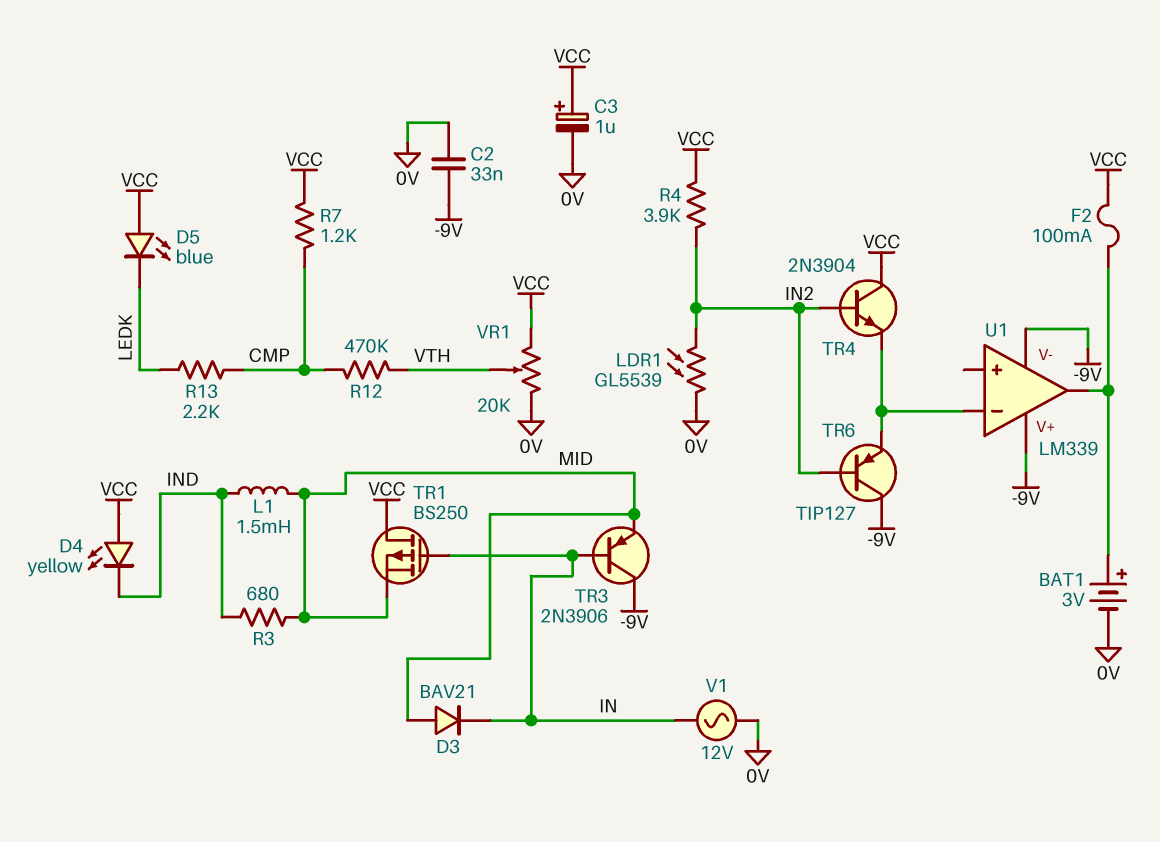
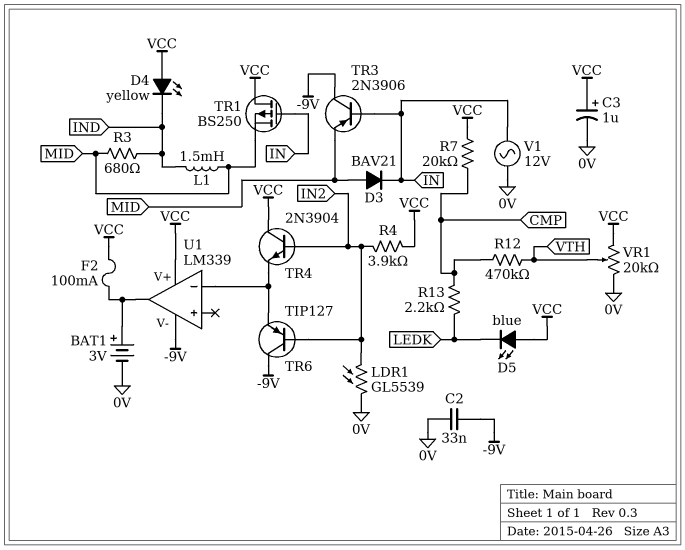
R7: 1.2k (CMP, VCC) -> 20k (CMP, VCC)
U1 pin V+: -9V -> VCC

